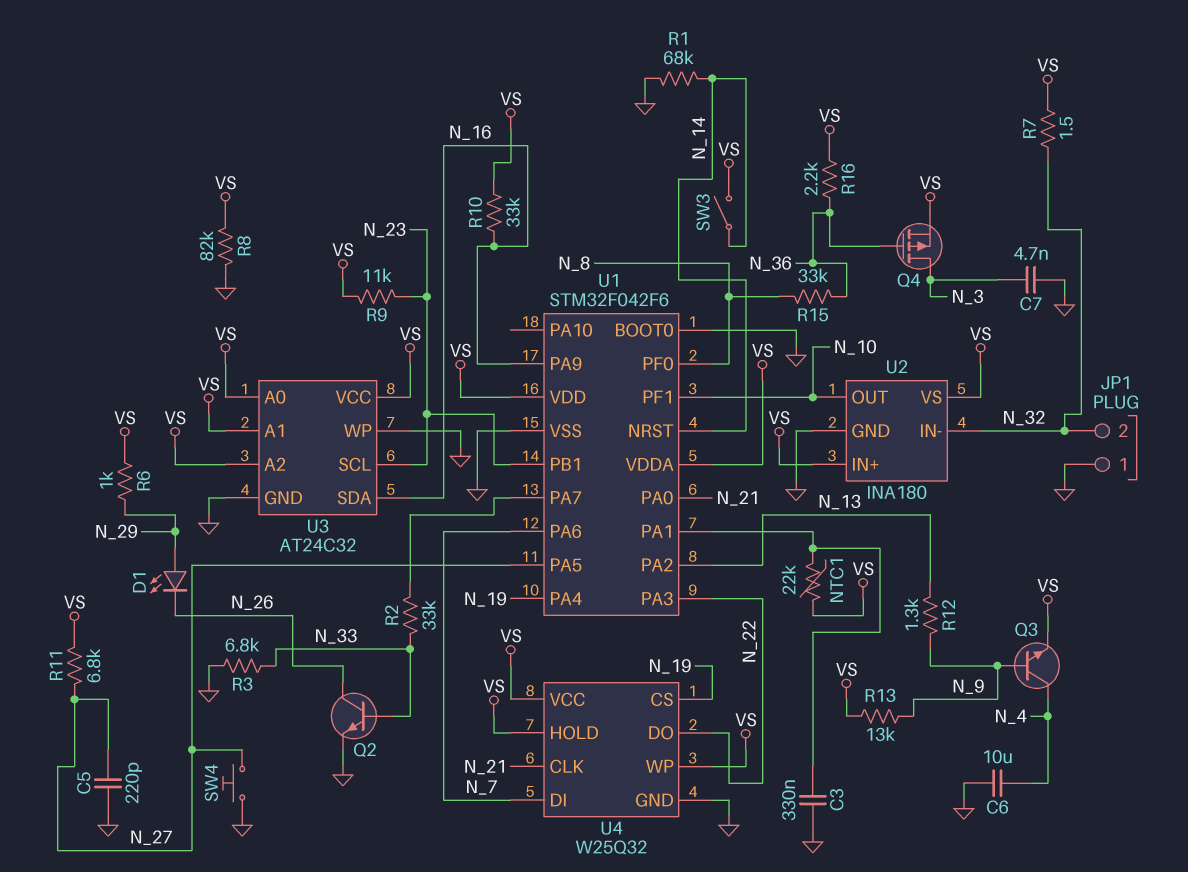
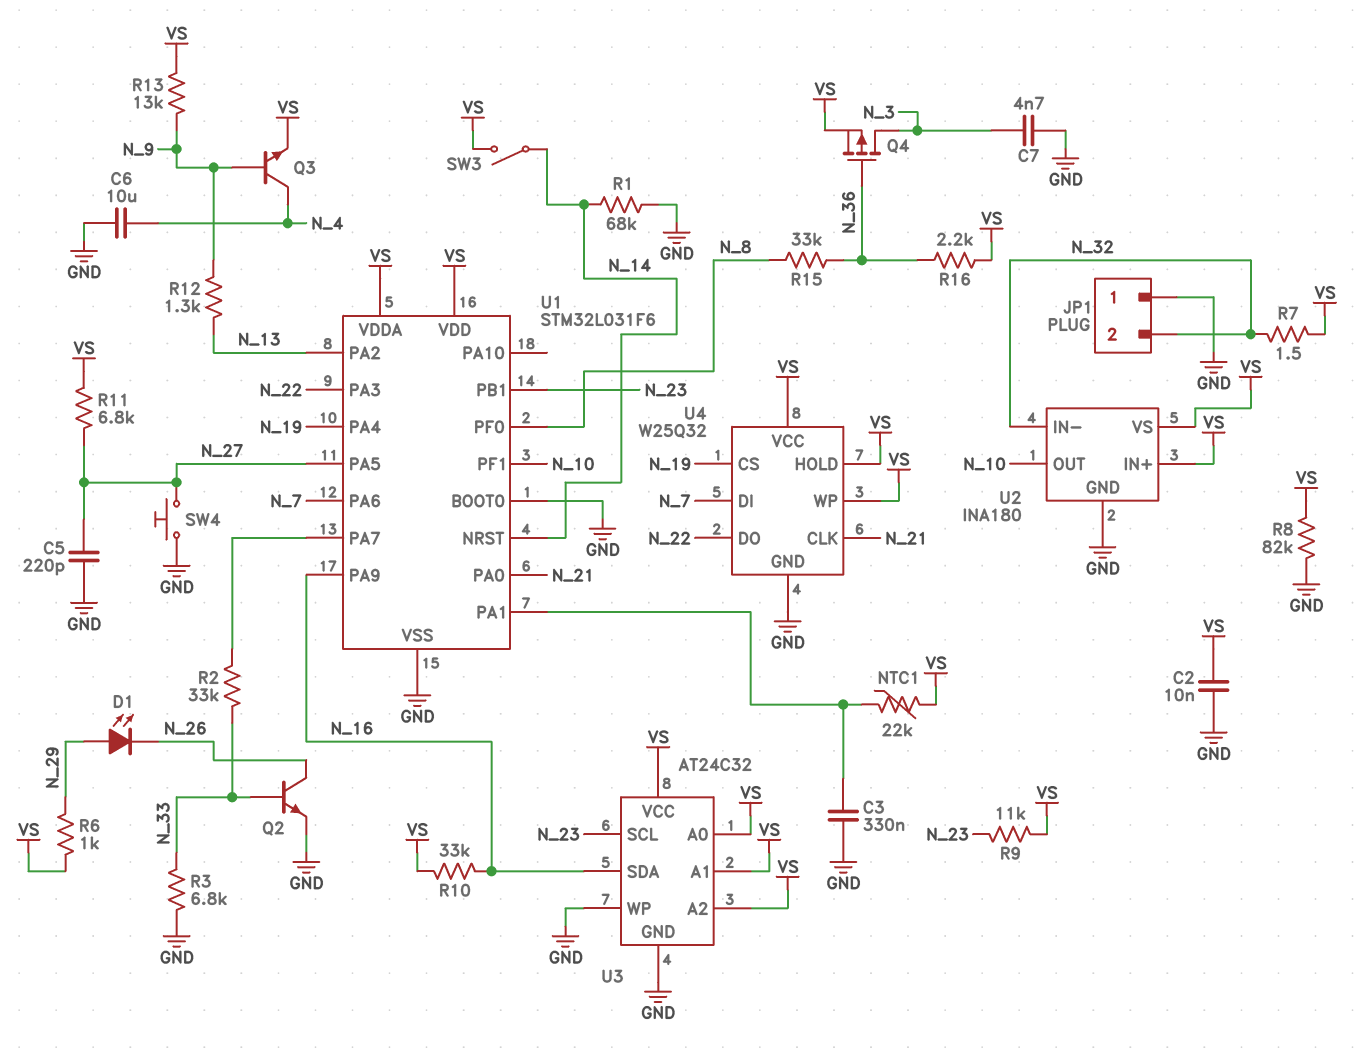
C2: none -> 10nF (GND, VS)
U1: STM32F042F6 -> STM32L031F6

